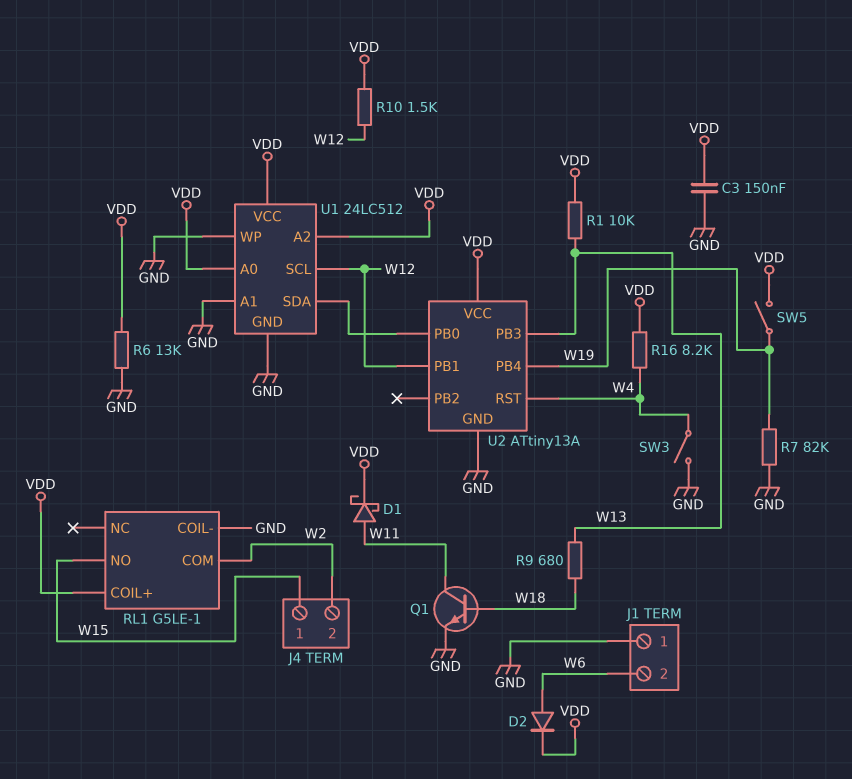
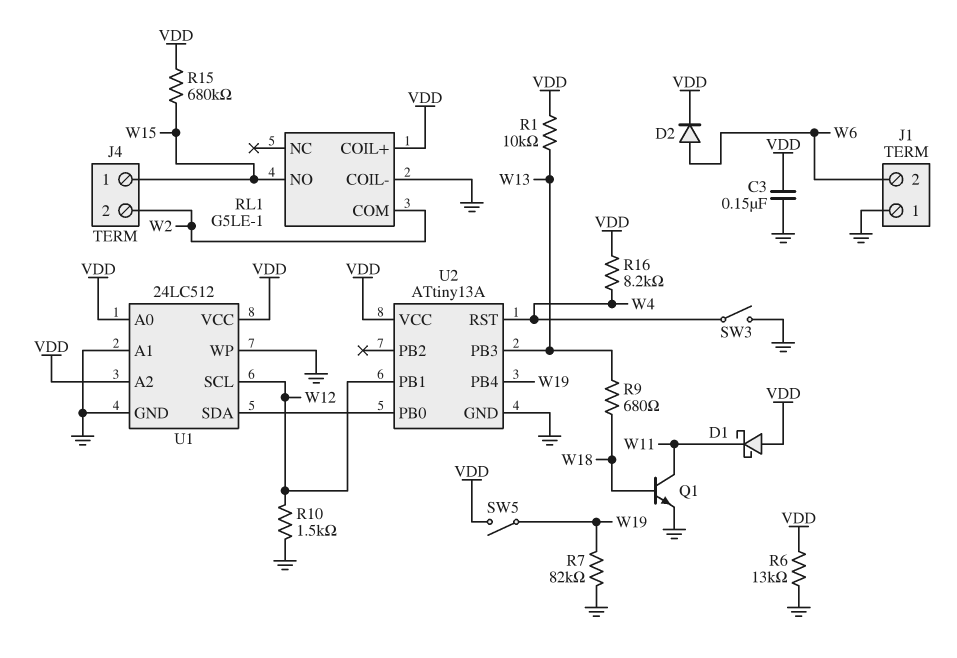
D1: schottky (A W11, K VDD) -> schottky (A VDD, K W11)
R10: 1.5k (VDD, W12) -> 1.5k (GND, W12)
R15: none -> 680k (VDD, W15)

